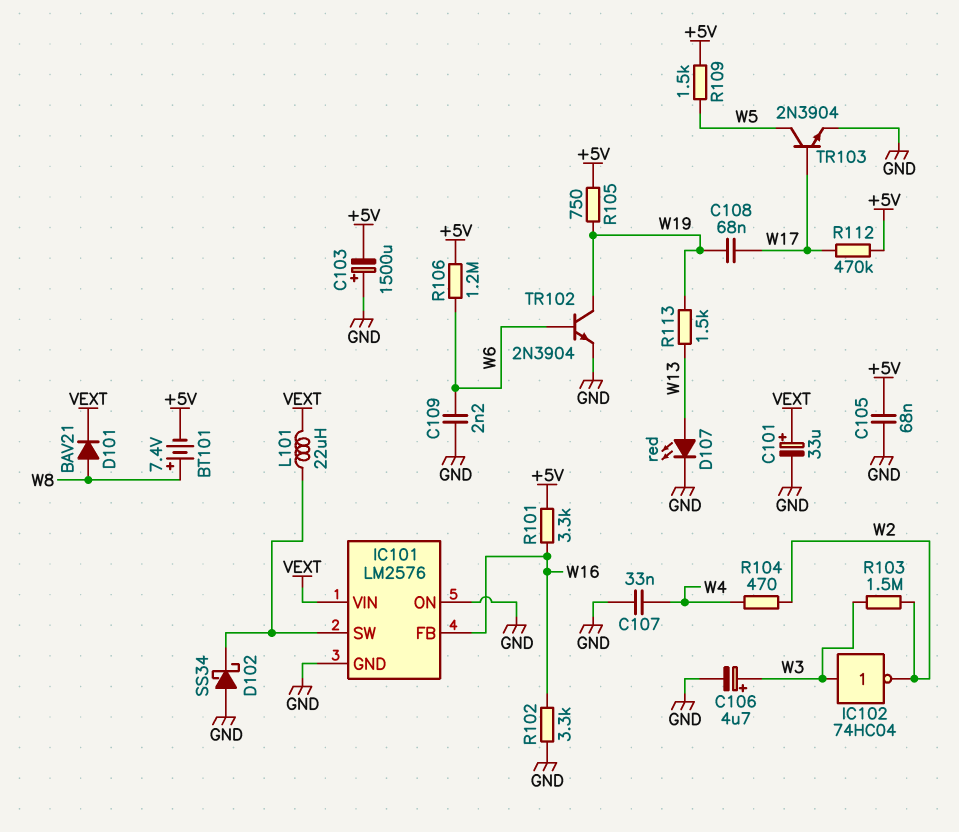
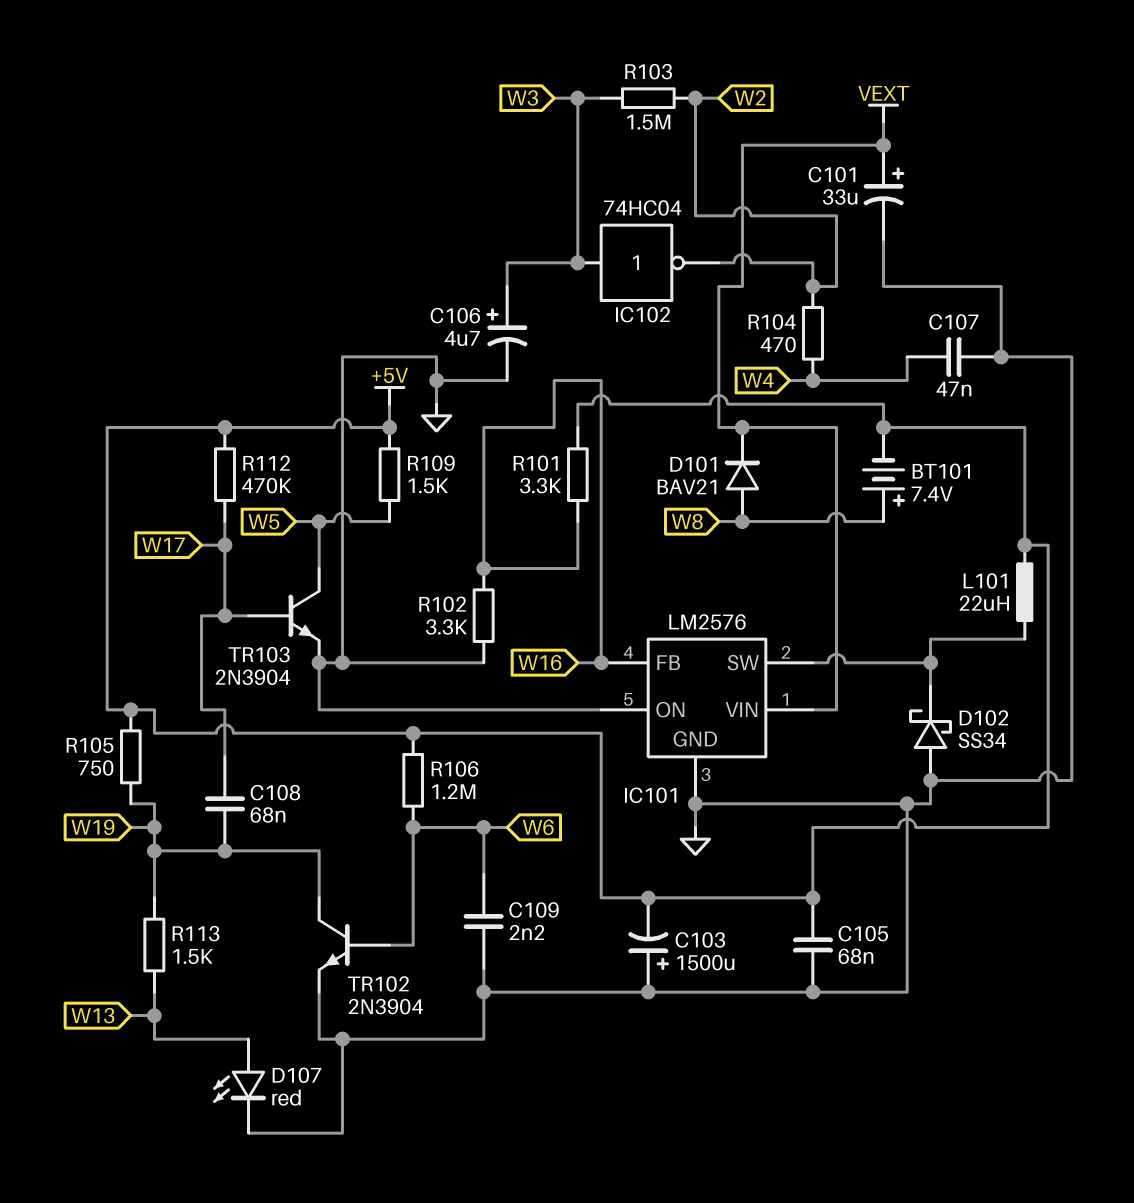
C107: 33nF (GND, W4) -> 47nF (GND, W4)
L101: 22uH (IC101/SW, VEXT) -> 22uH (+5V, IC101/SW)

